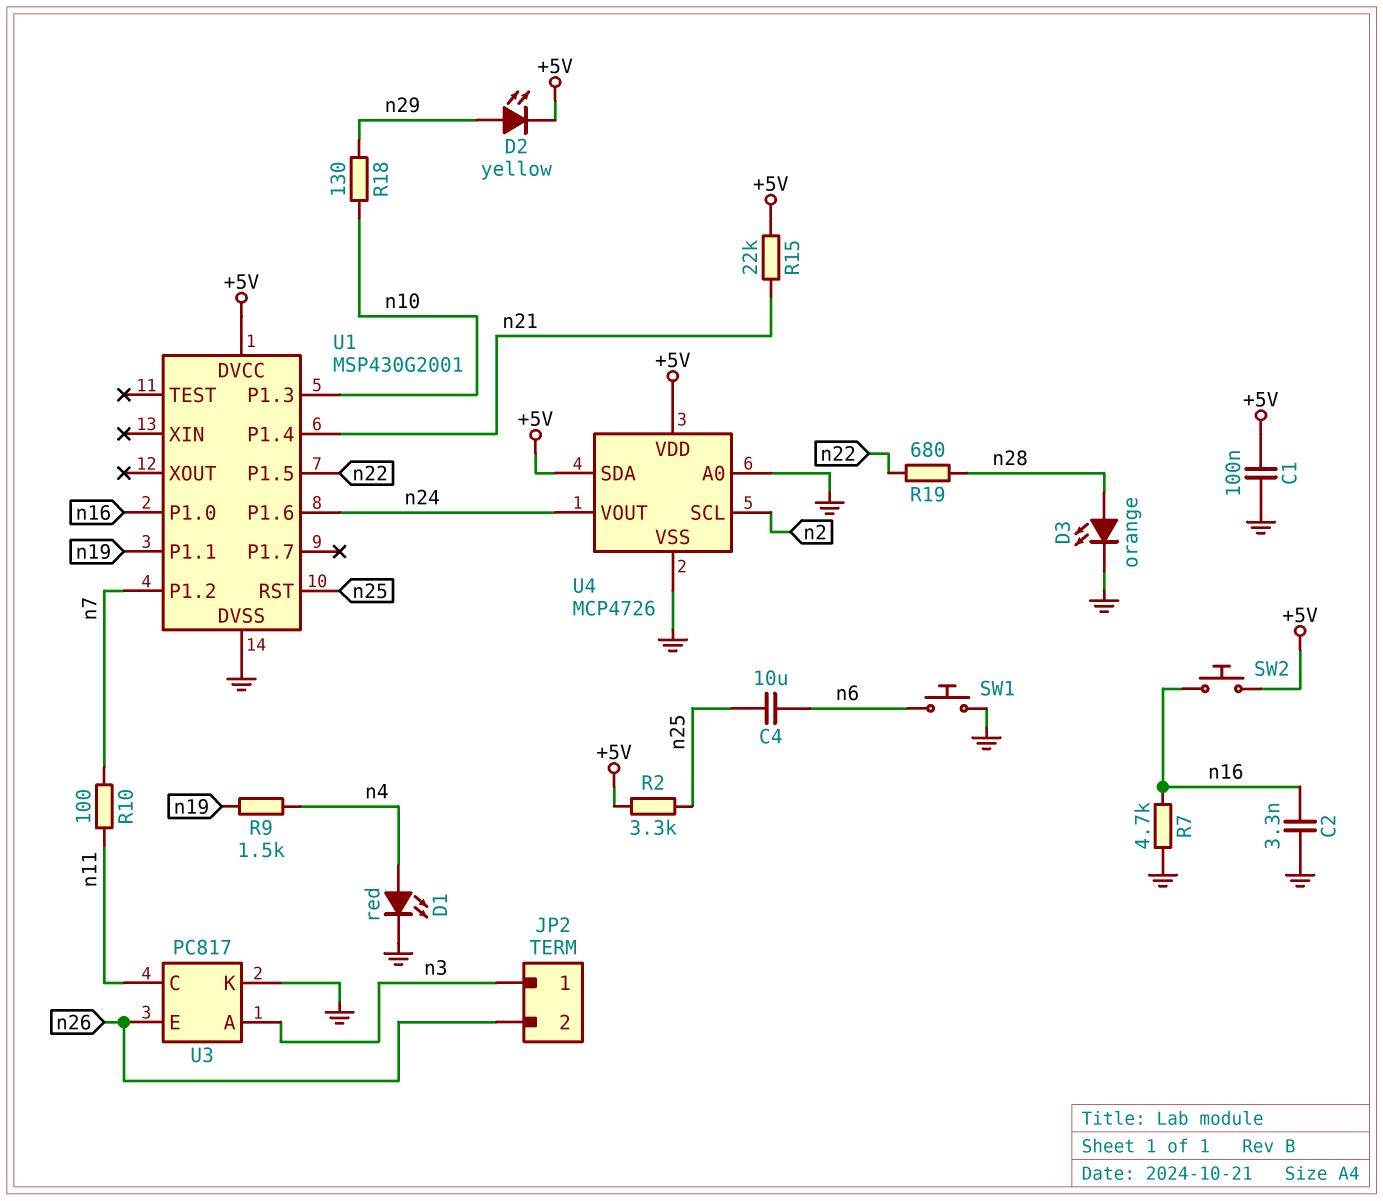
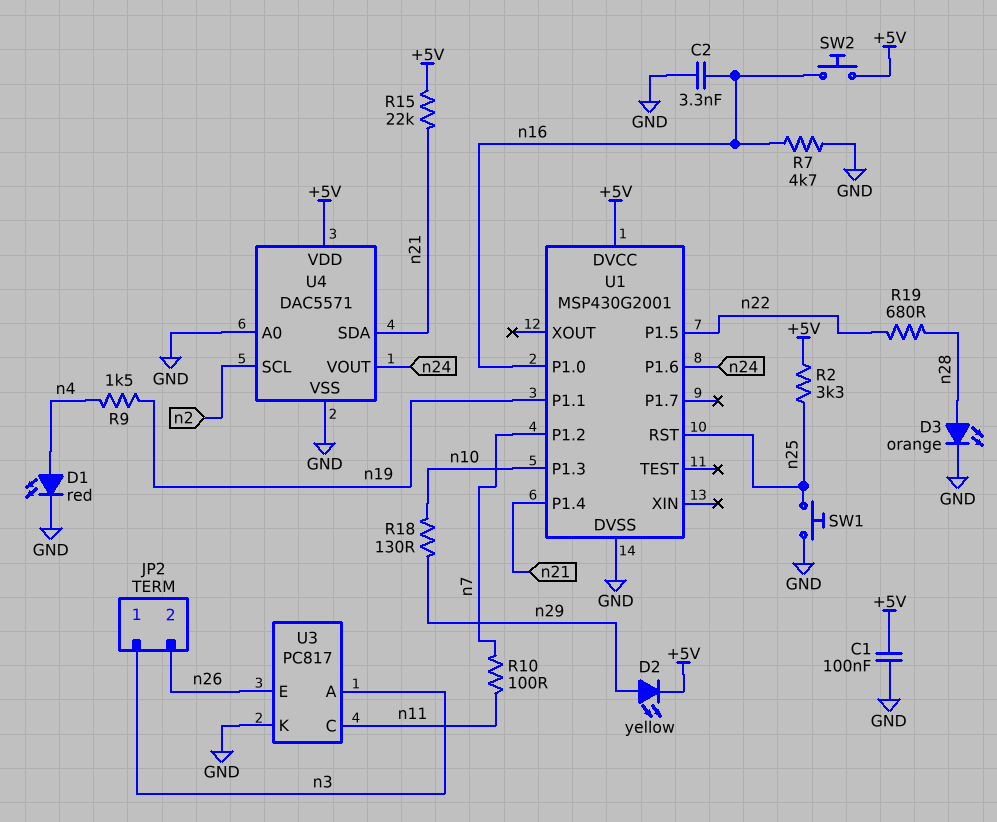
C4: 10uF (n6, n25) -> none
SW1: button (GND, n6) -> button (GND, n25)
U4: MCP4726 -> DAC5571
U4 pin SDA: +5V -> n21

